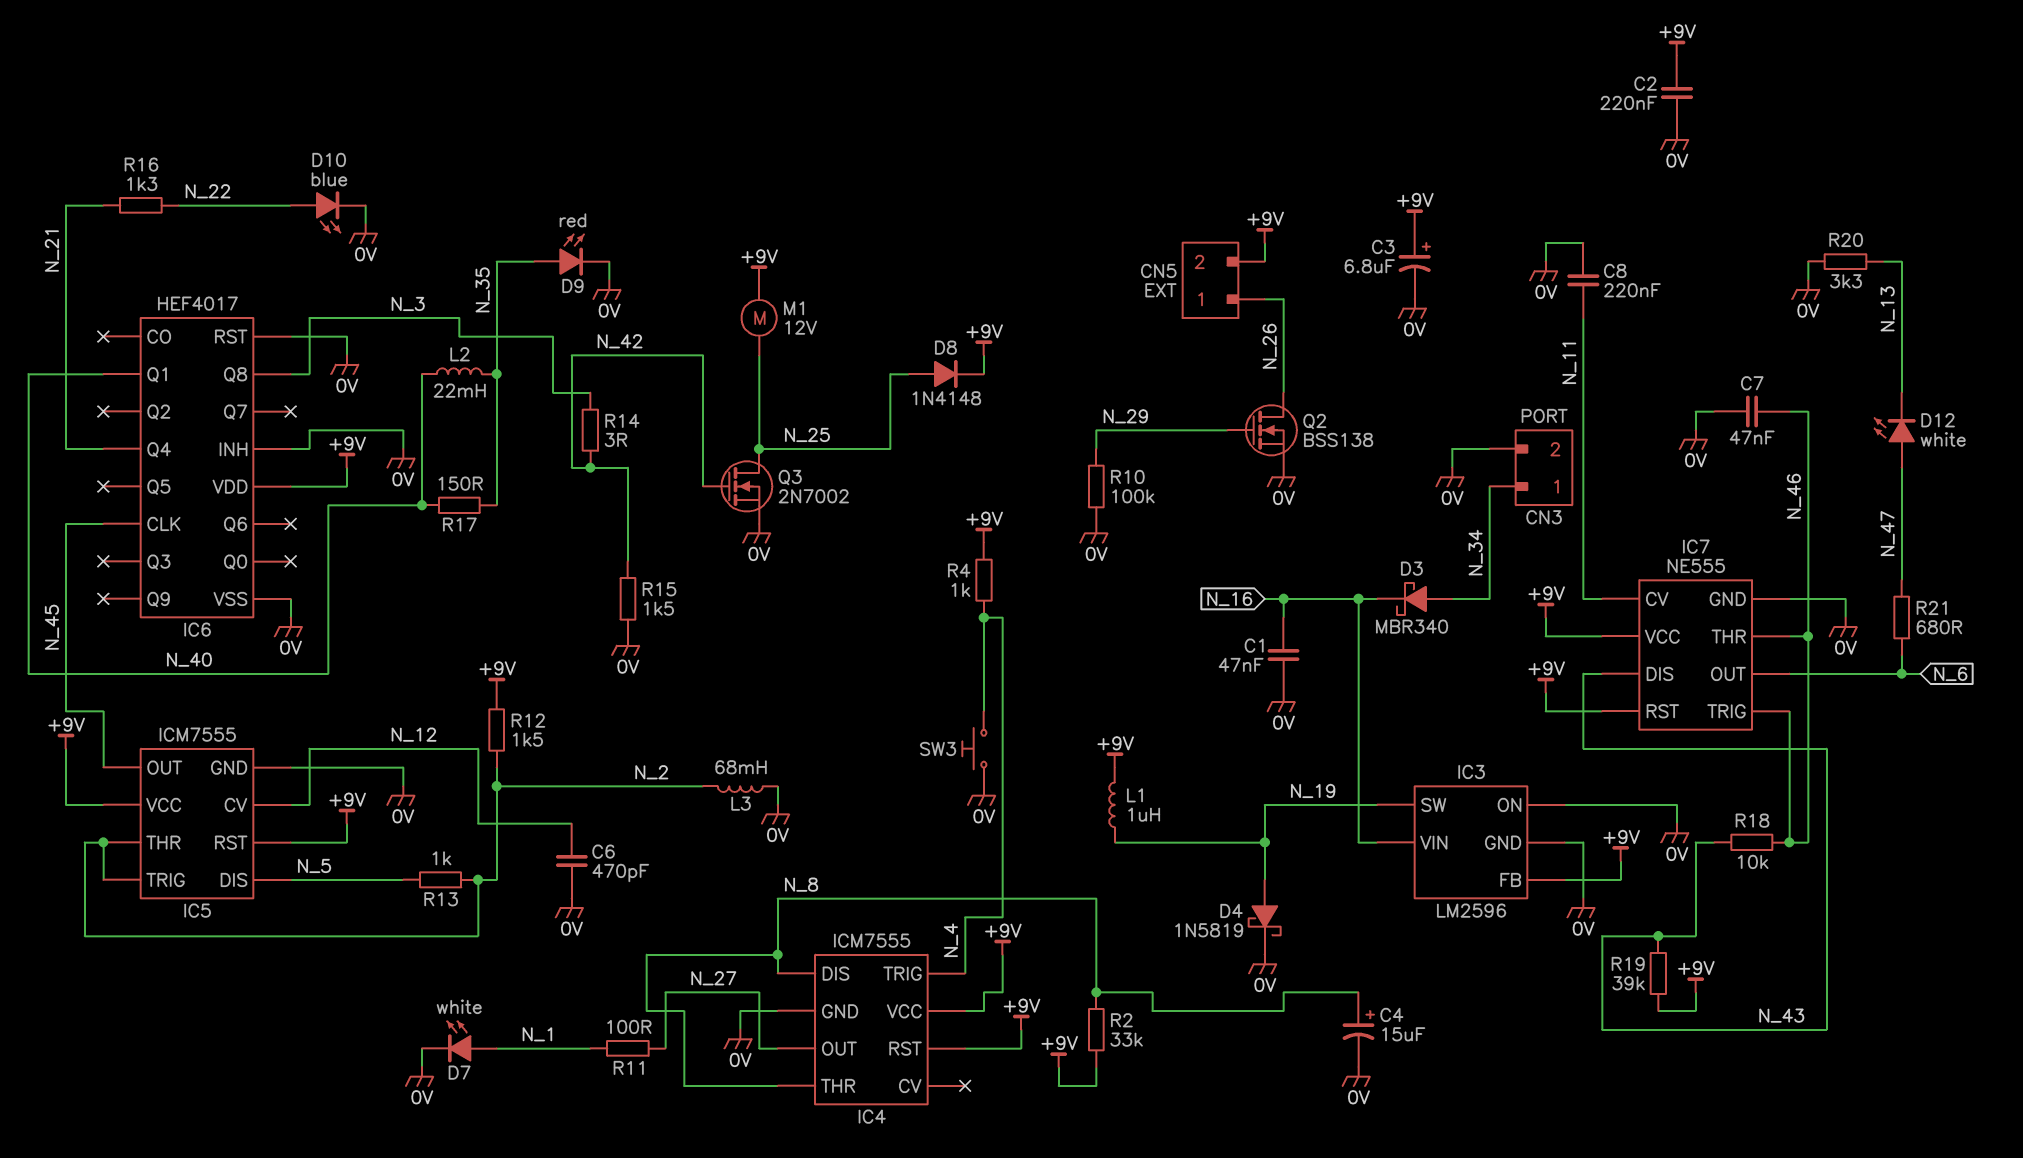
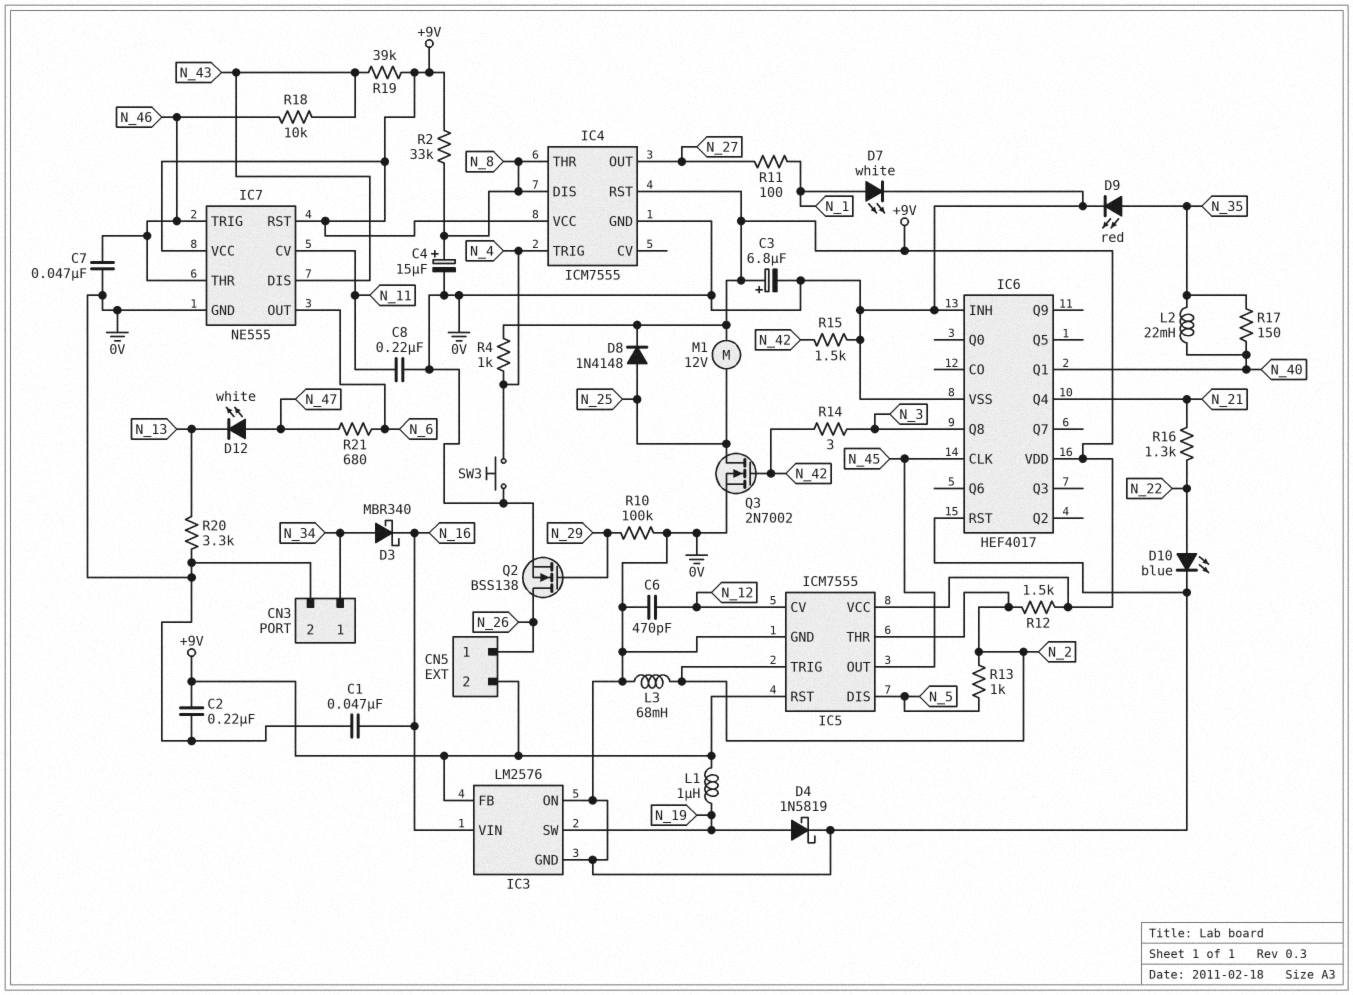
IC3: LM2596 -> LM2576

